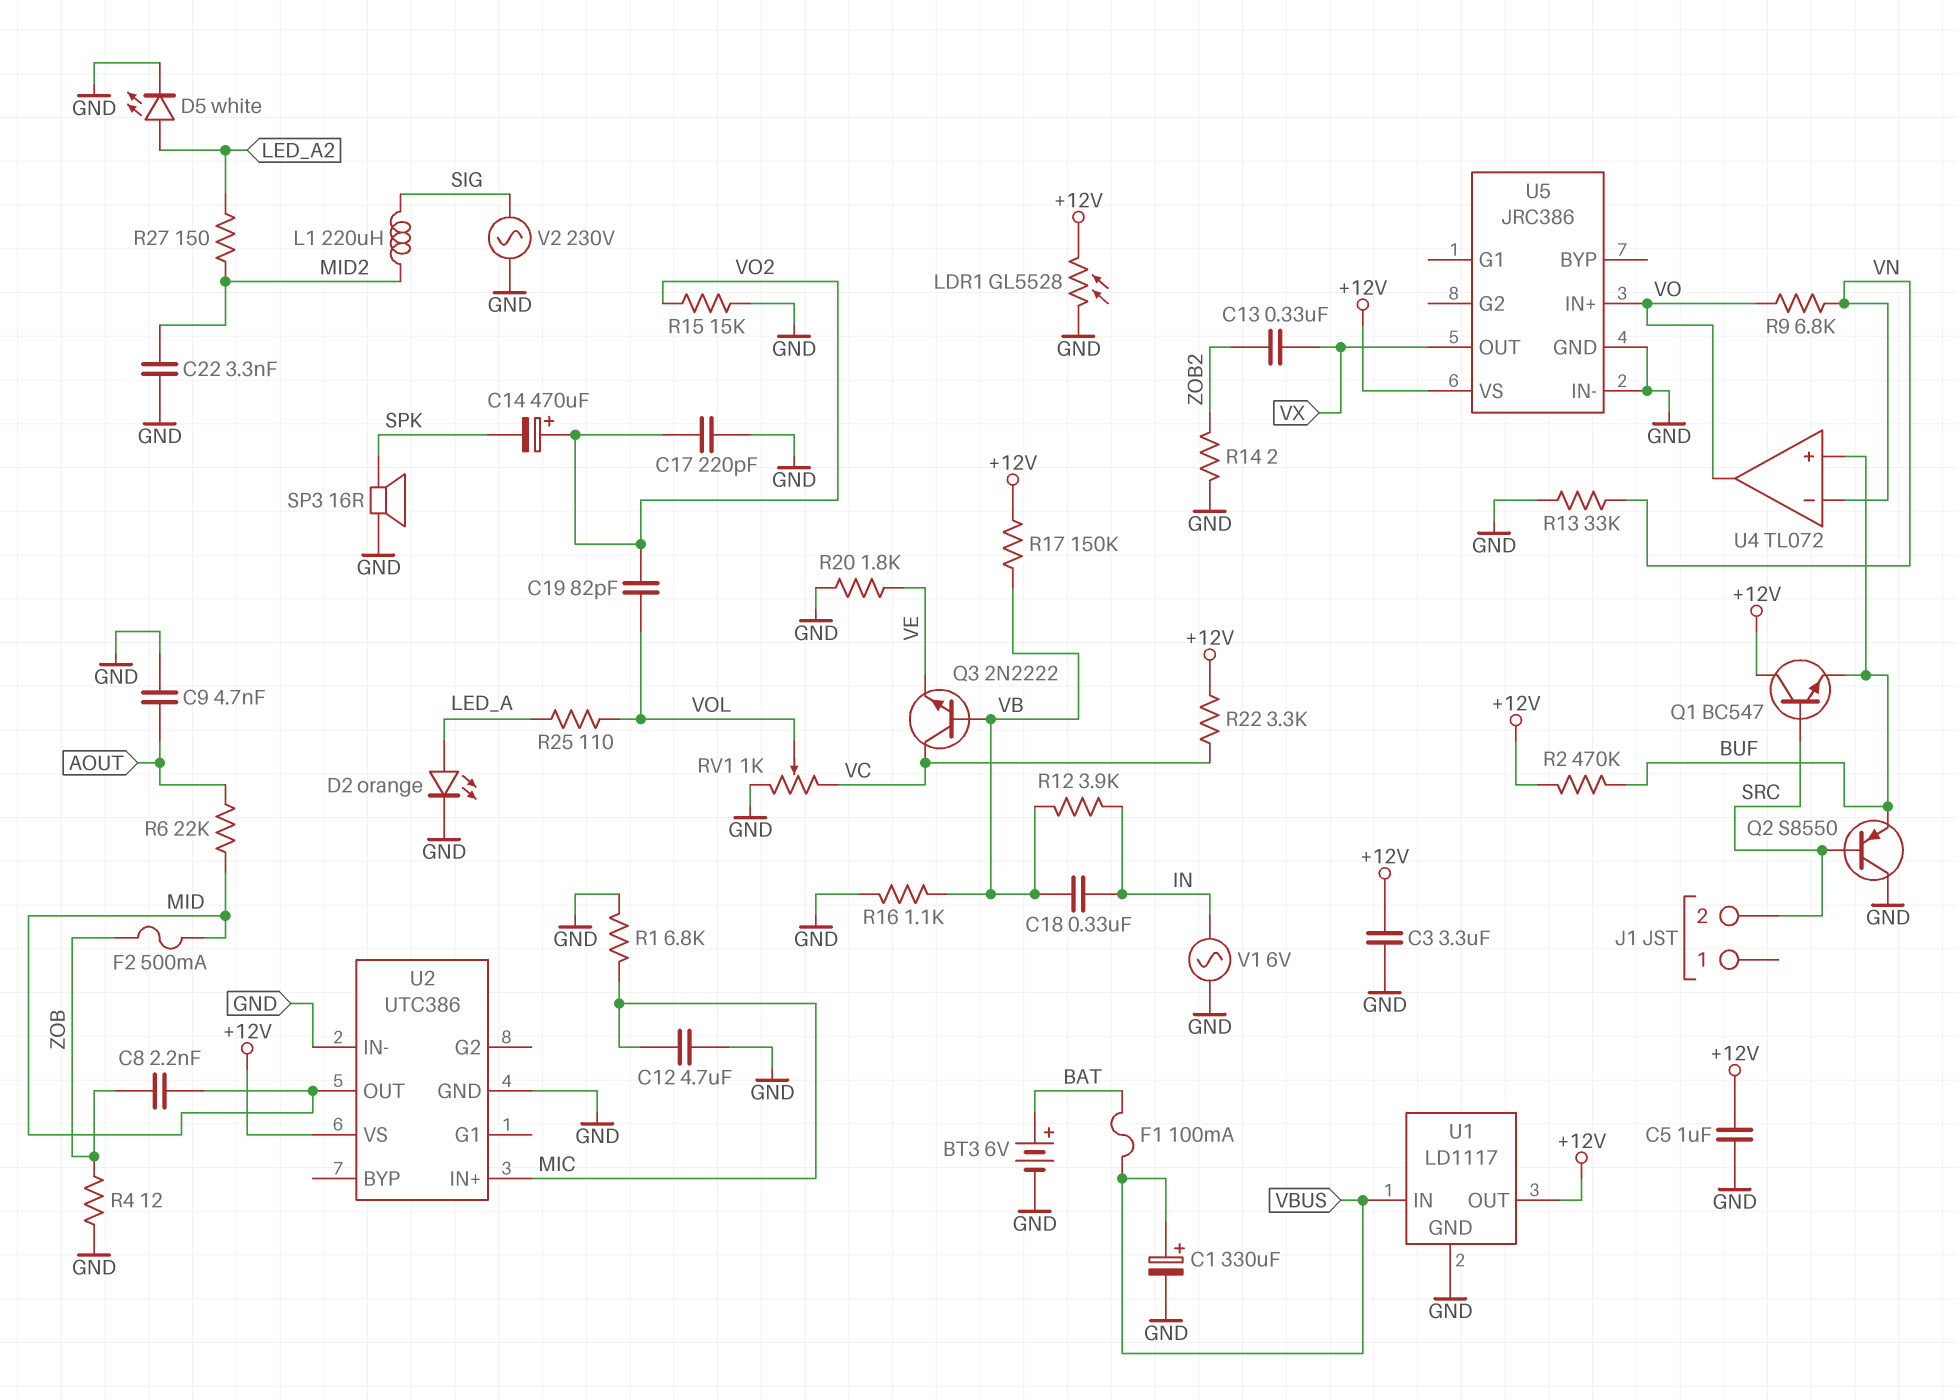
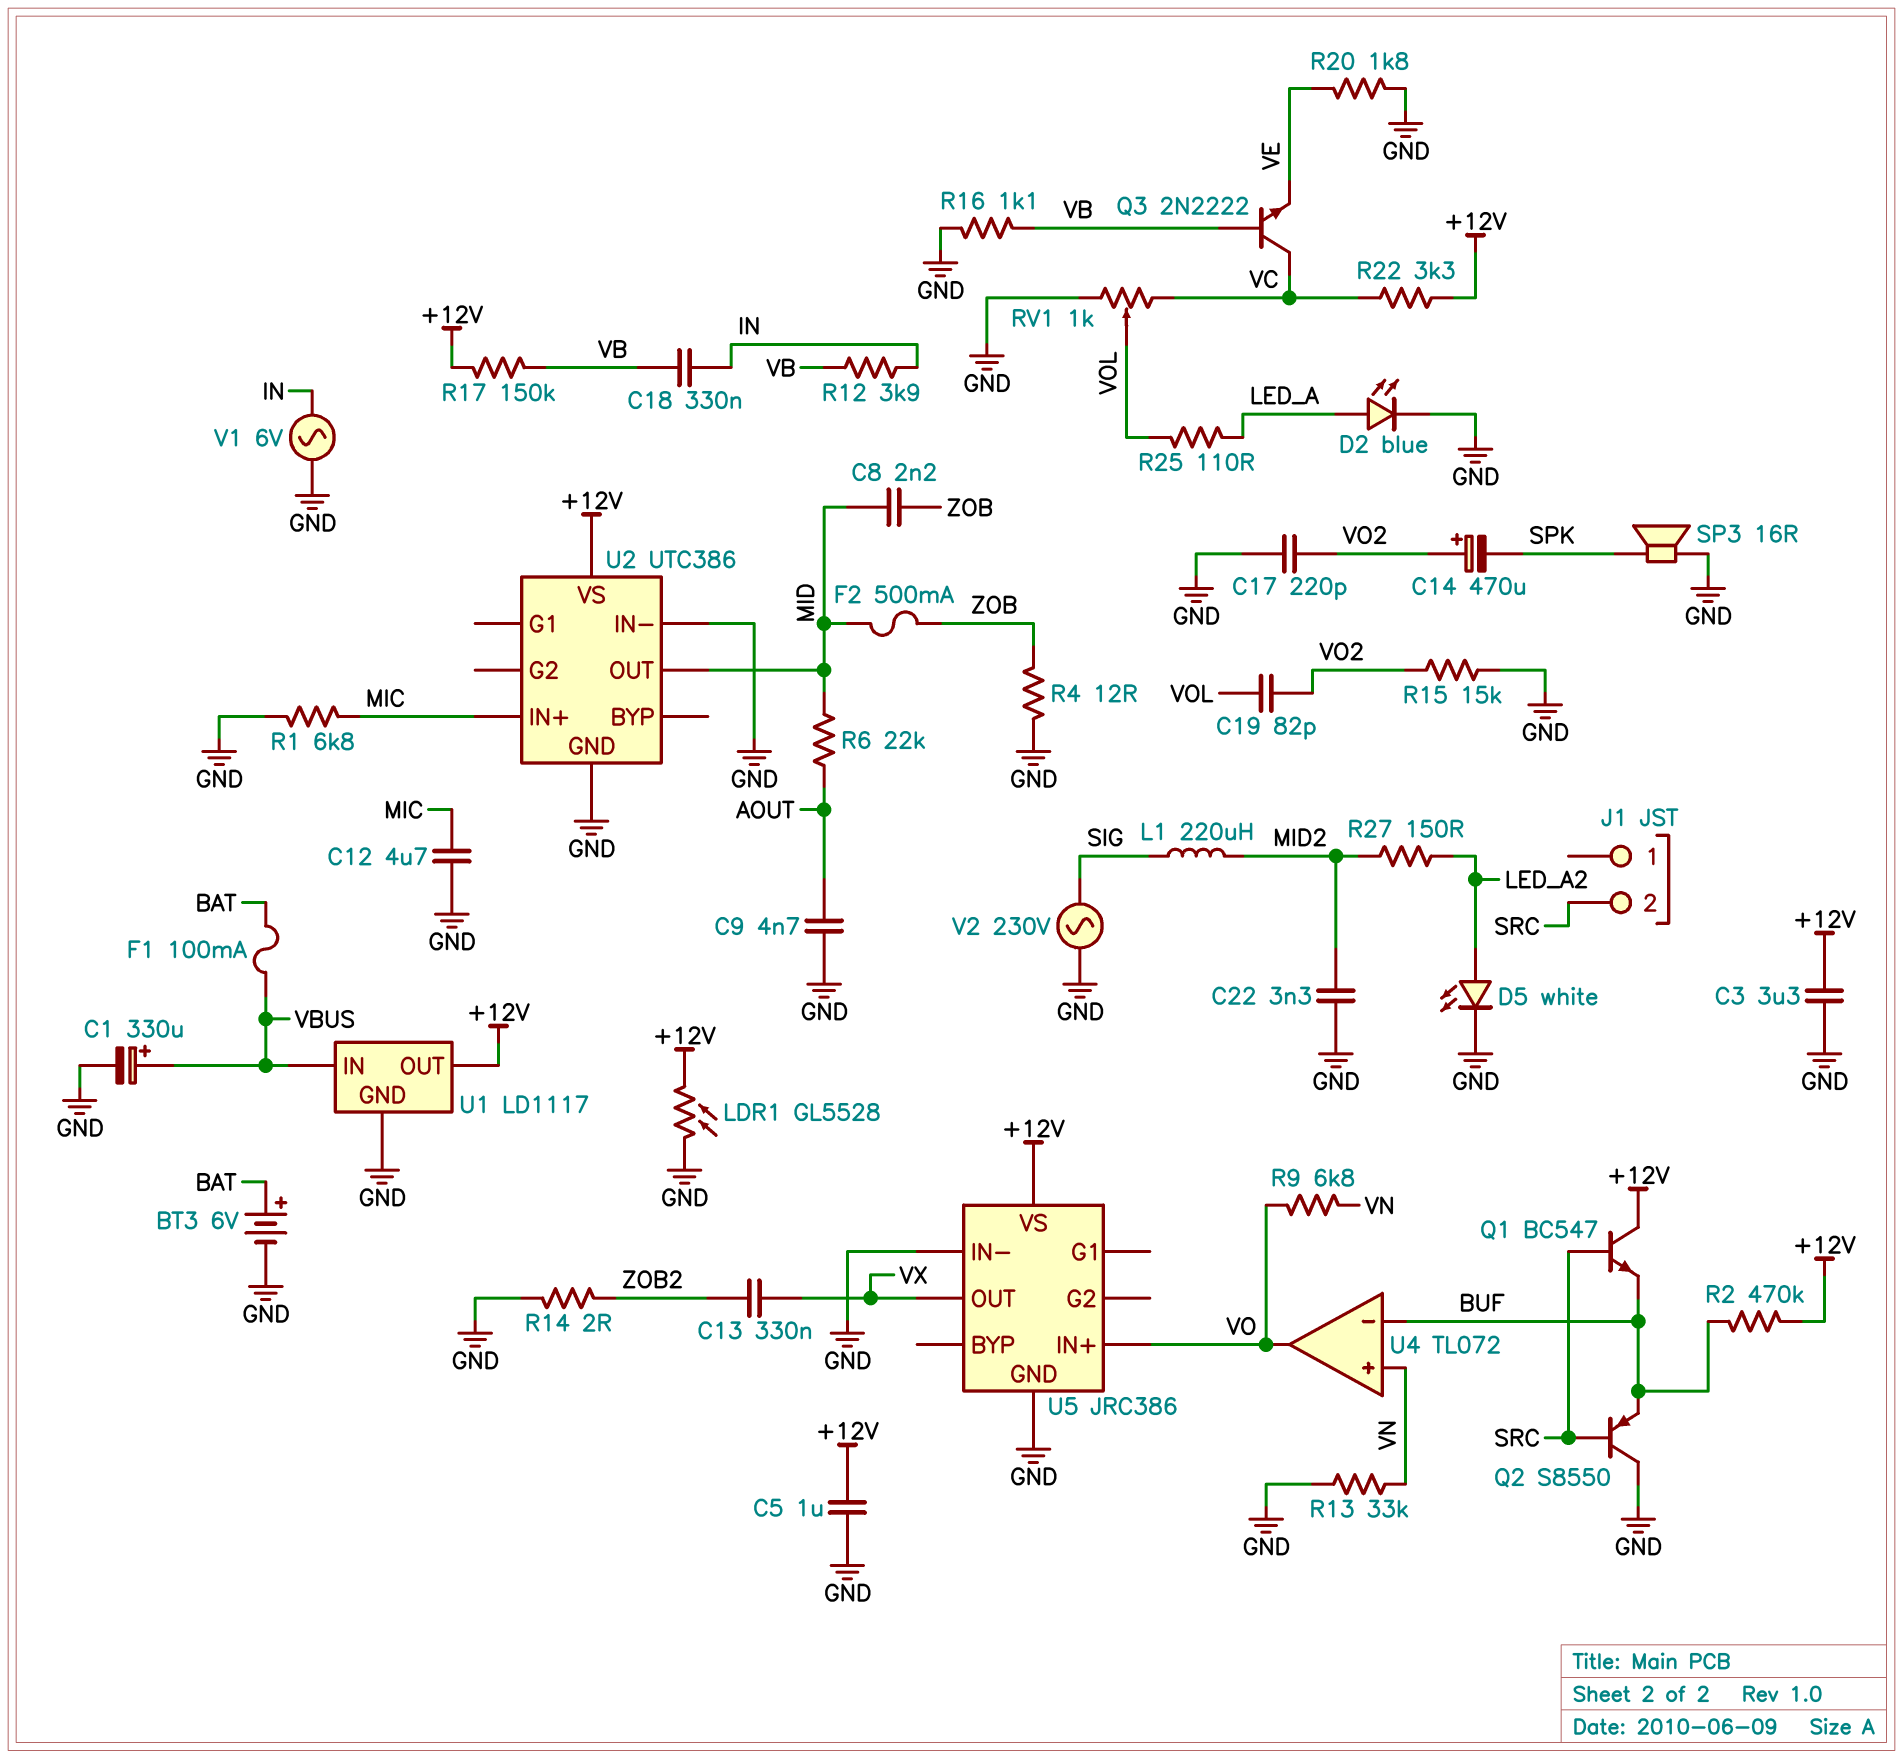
D2: LED orange (A LED_A, K GND) -> LED blue (A LED_A, K GND)
U4 pin in+: BUF -> VN
U4 pin in-: VN -> BUF

